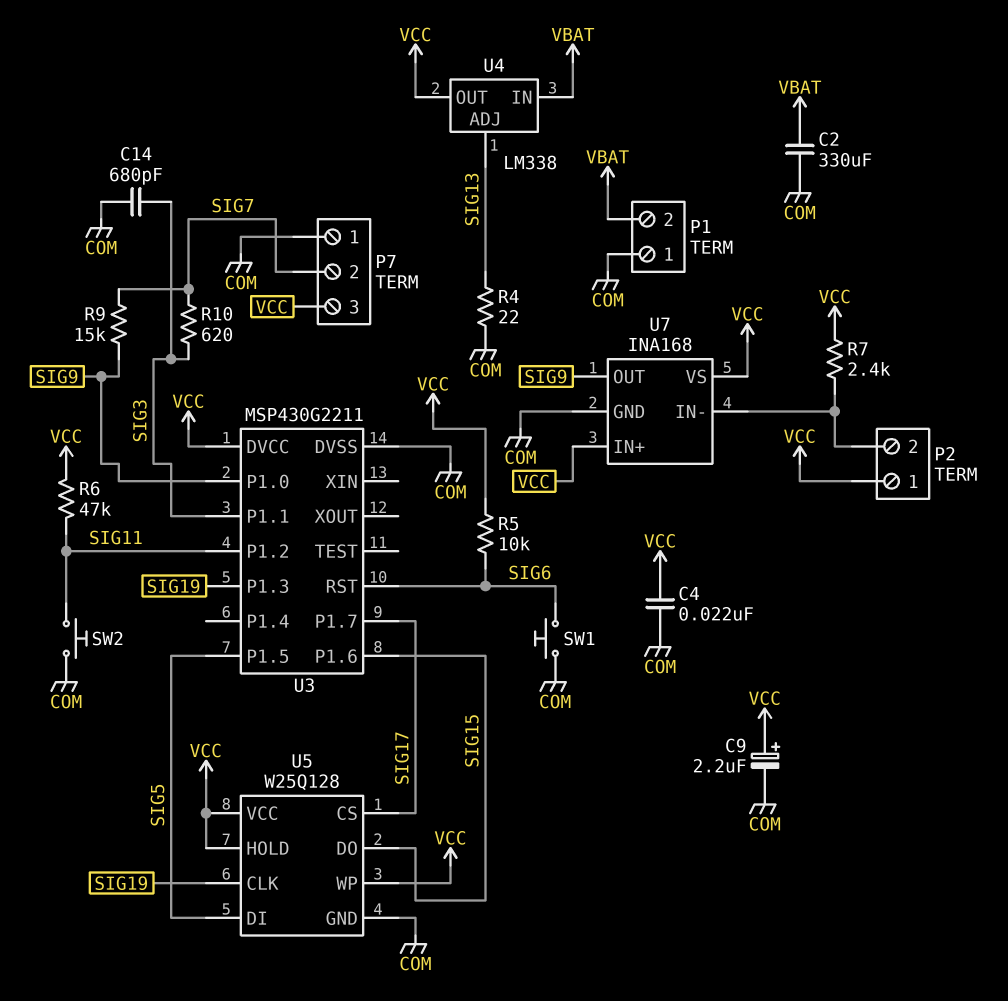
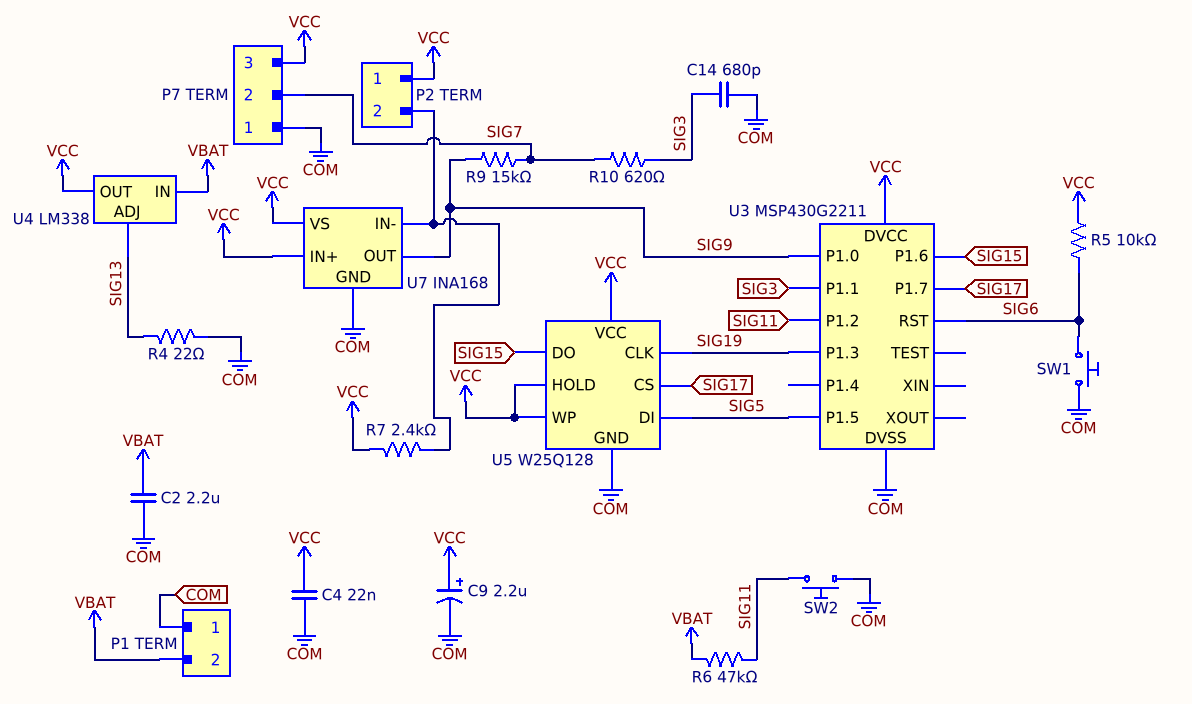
C2: 330uF (COM, VBAT) -> 2.2uF (COM, VBAT)
R6: 47k (SIG11, VCC) -> 47k (SIG11, VBAT)

